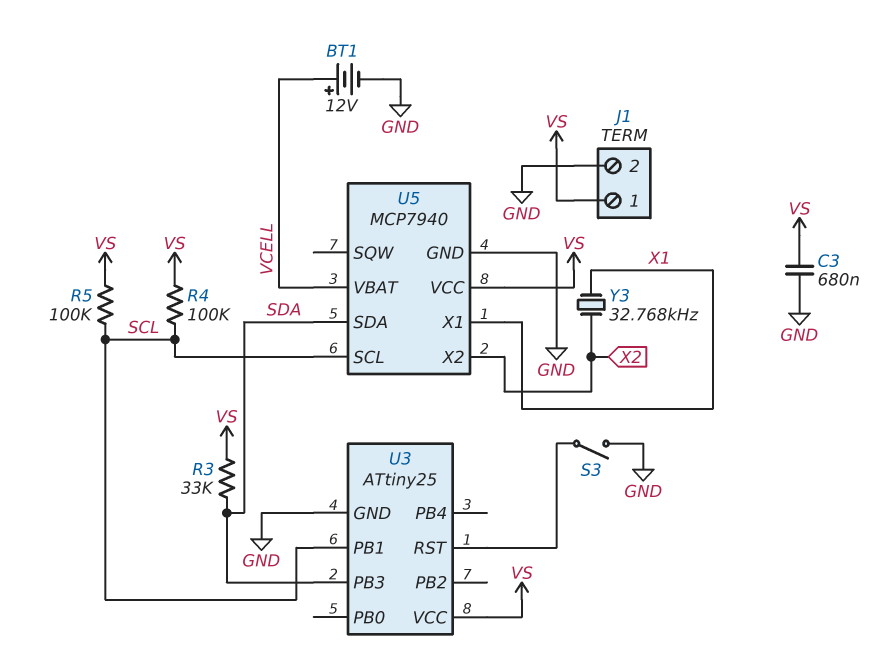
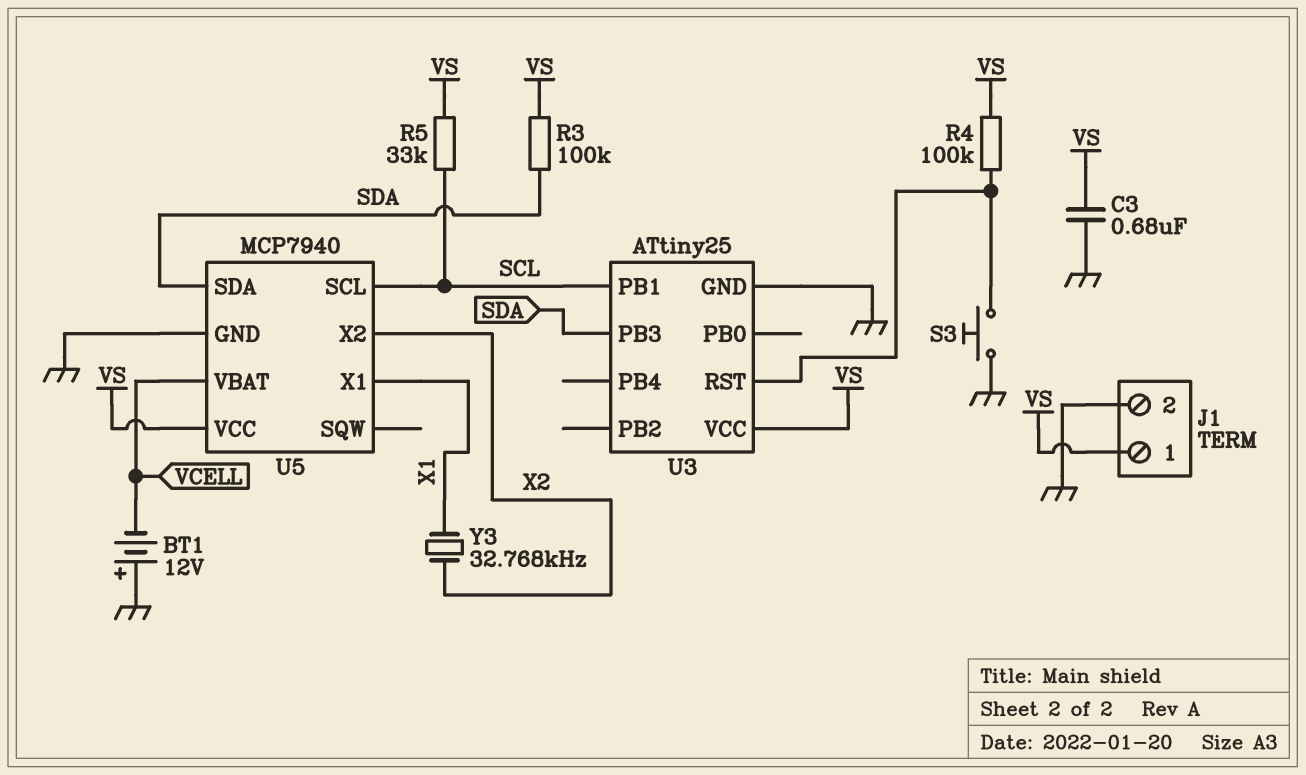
BT1: 12V (plus VCELL, minus GND) -> 12V (plus GND, minus VCELL)
R3: 33k (SDA, VS) -> 100k (SDA, VS)
R4: 100k (SCL, VS) -> 100k (U3/RST, VS)
R5: 100k (SCL, VS) -> 33k (SCL, VS)
S3: switch (GND, U3/RST) -> button (GND, U3/RST)

